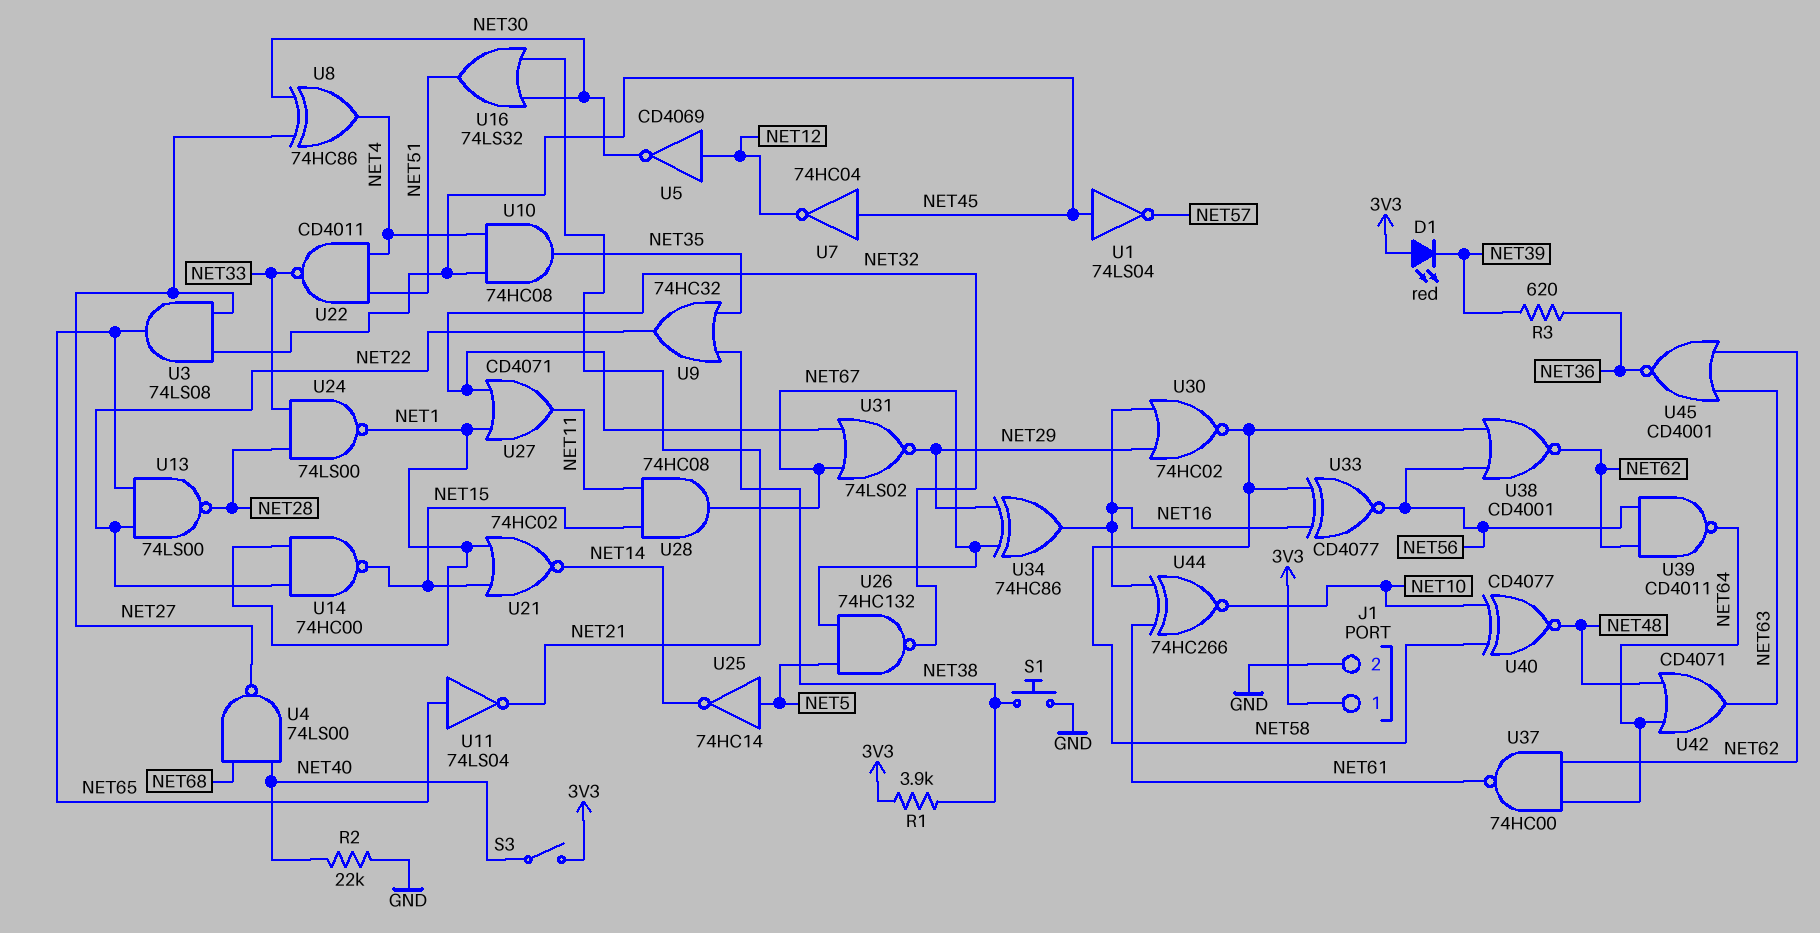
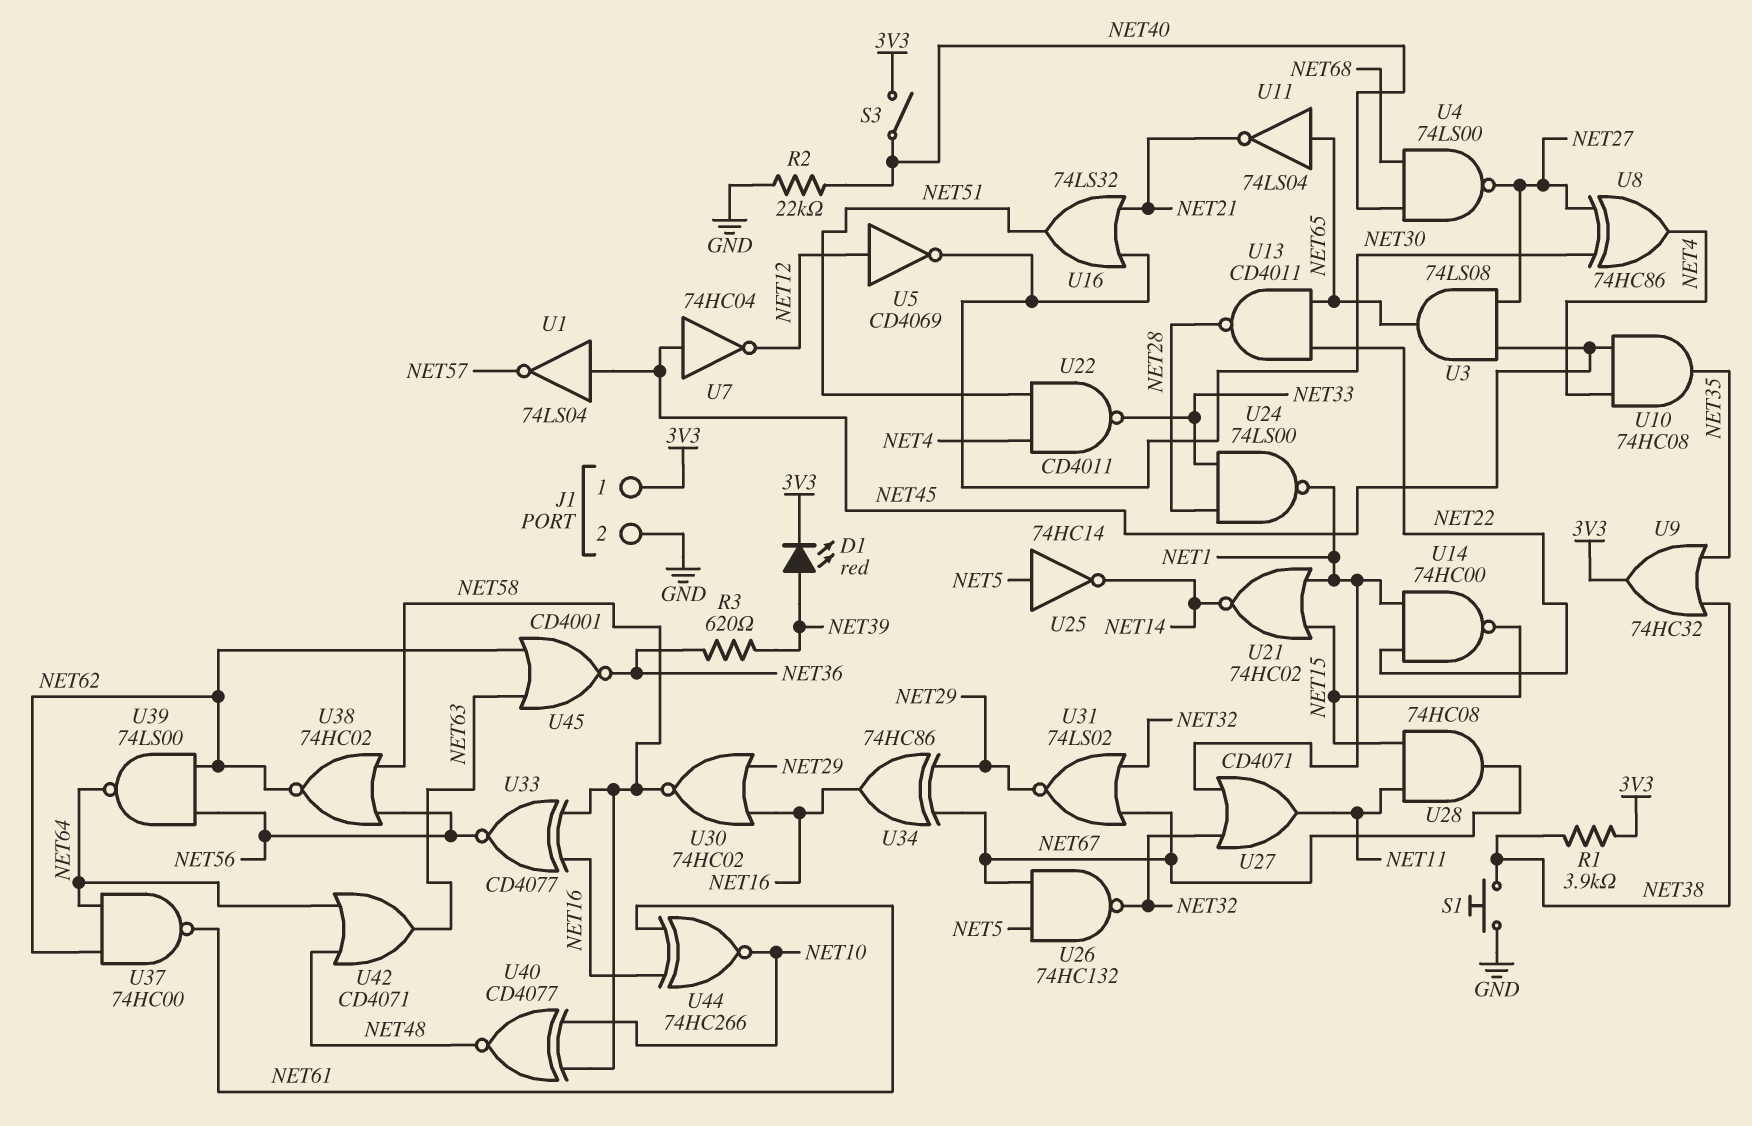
D1: LED red (A 3V3, K NET39) -> LED red (A NET39, K 3V3)
U9: OR 74HC32 (in NET35, in NET38, out NET22) -> OR 74HC32 (in NET35, in NET38, out 3V3)
U13: NAND 74LS00 (in NET22, in NET65, out NET28) -> NAND CD4011 (in NET22, in NET65, out NET28)
U38: NOR CD4001 (in NET56, in NET58, out NET62) -> NOR 74HC02 (in NET56, in NET58, out NET62)
U39: NAND CD4011 (in NET56, in NET62, out NET64) -> NAND 74LS00 (in NET56, in NET62, out NET64)

